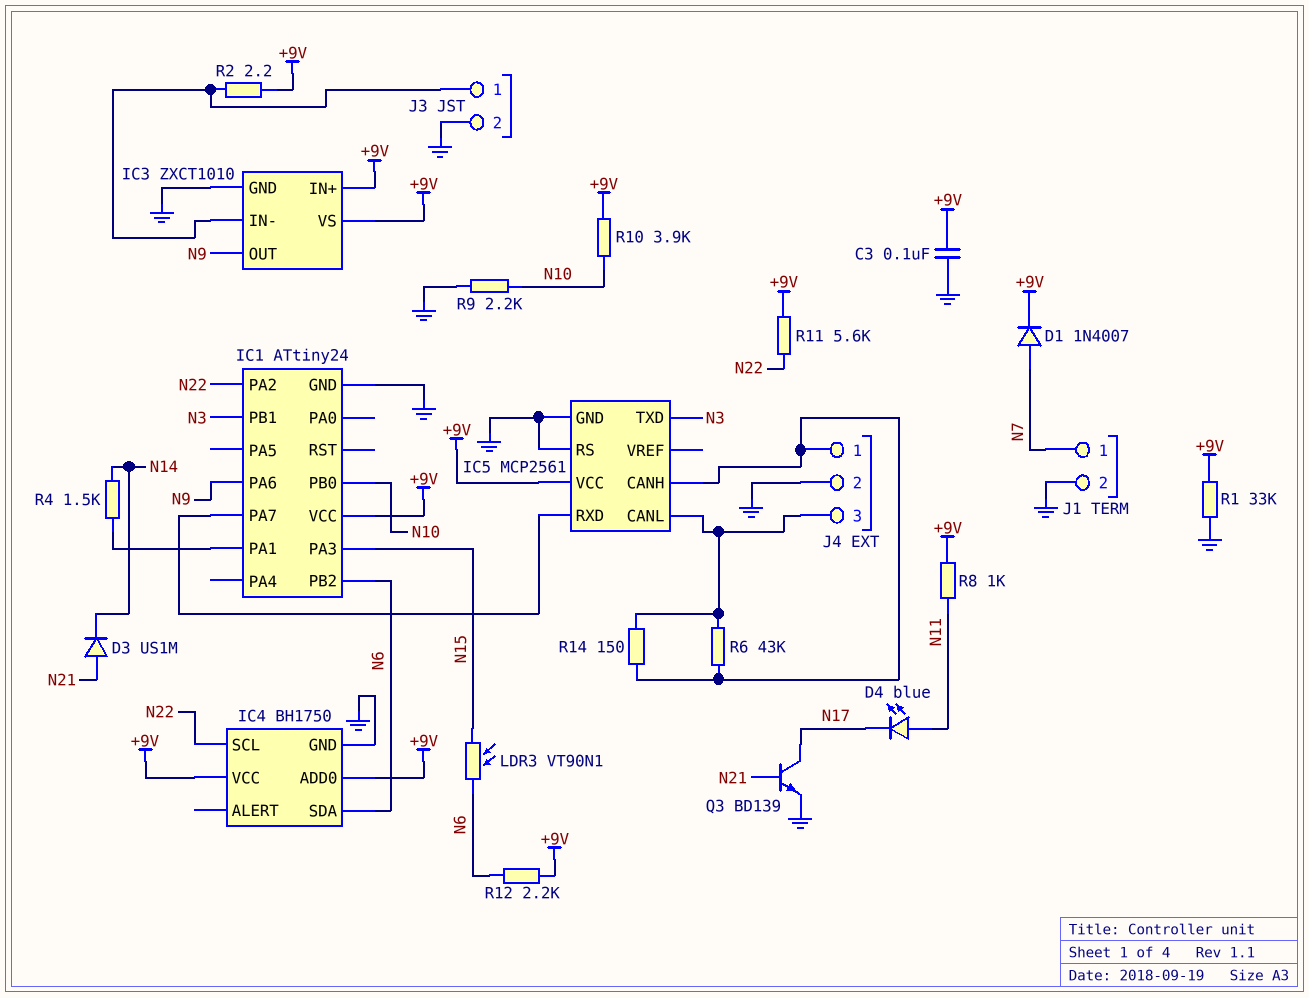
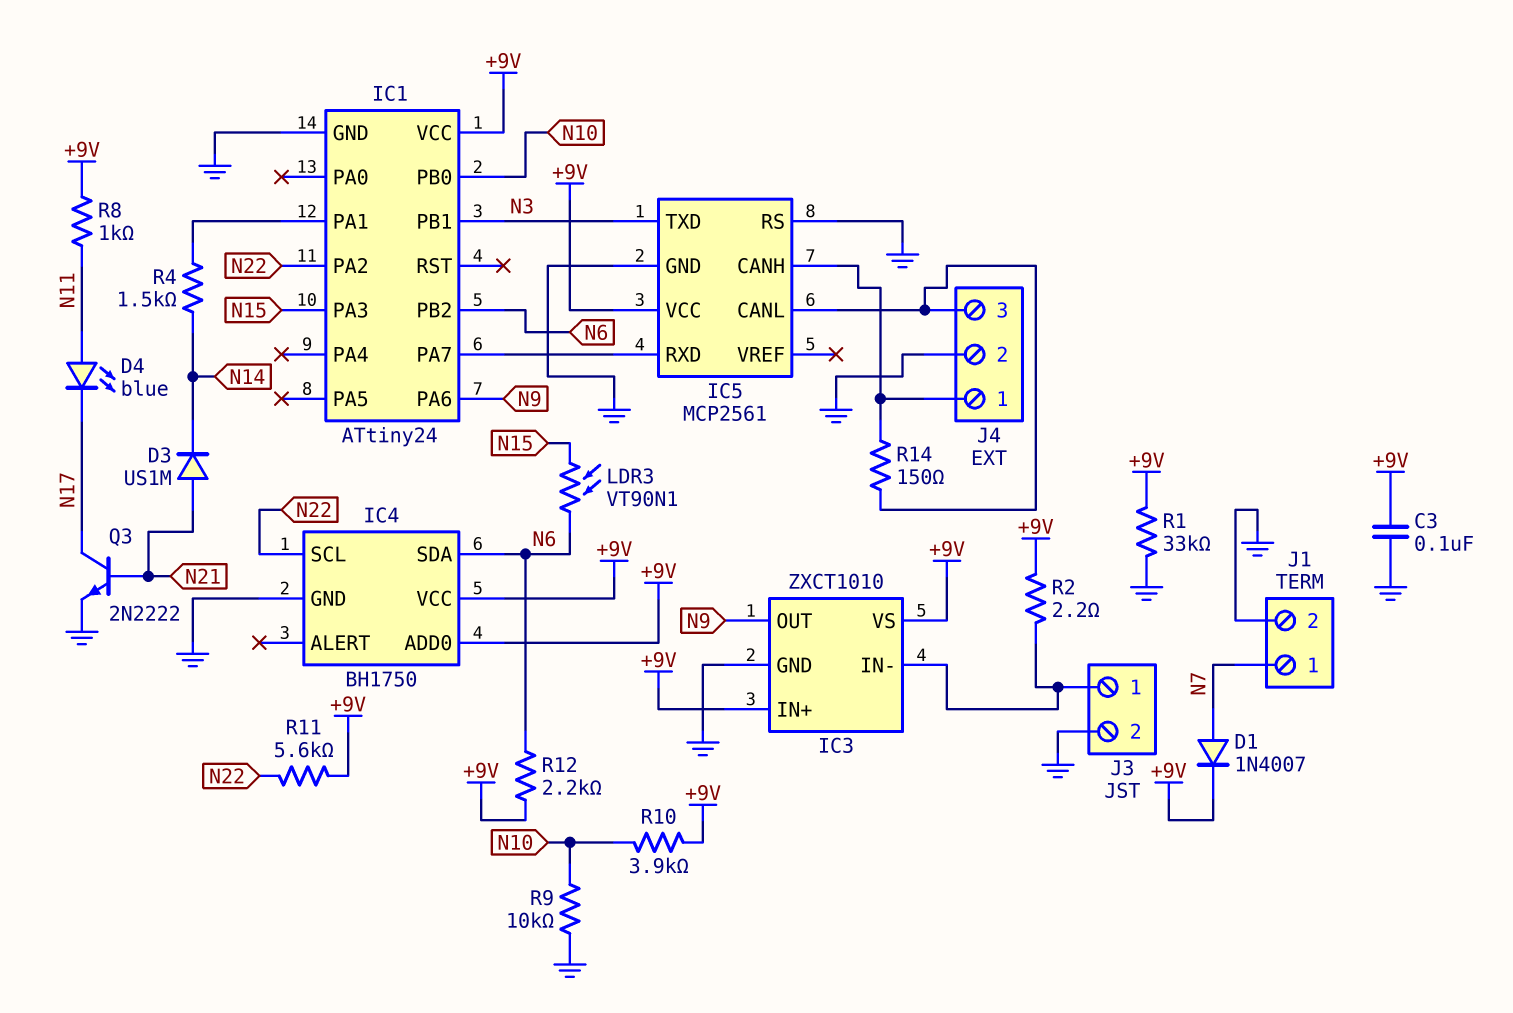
Q3: NPN BD139 (B N21, C N17, E GND) -> NPN 2N2222 (B N21, C N17, E GND)
R6: 43k (IC5/CANH, IC5/CANL) -> none
R9: 2.2k (GND, N10) -> 10k (GND, N10)

